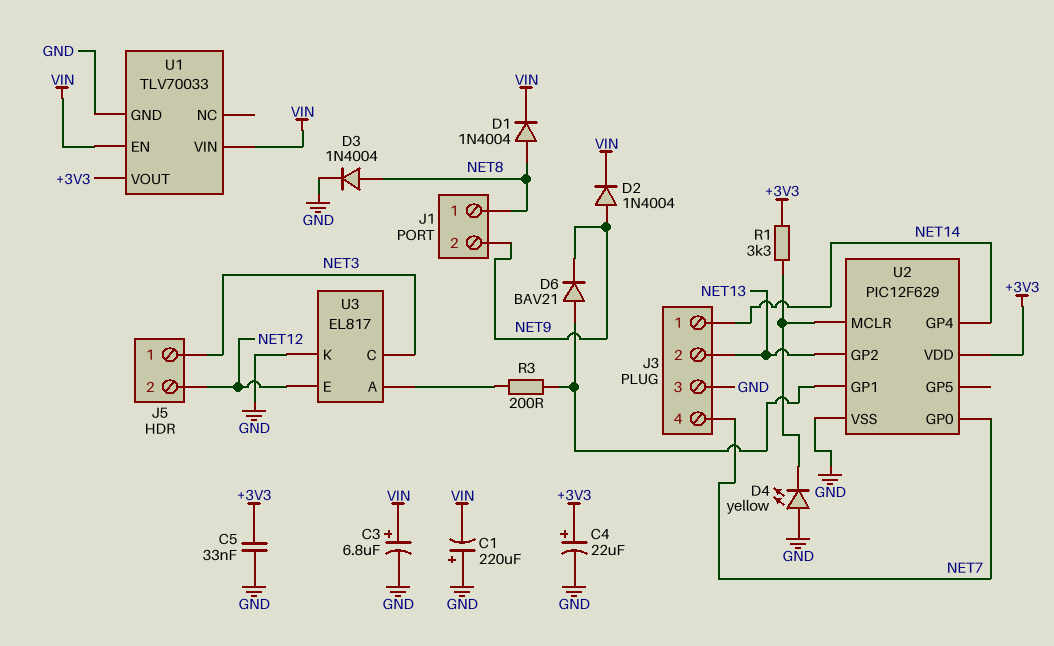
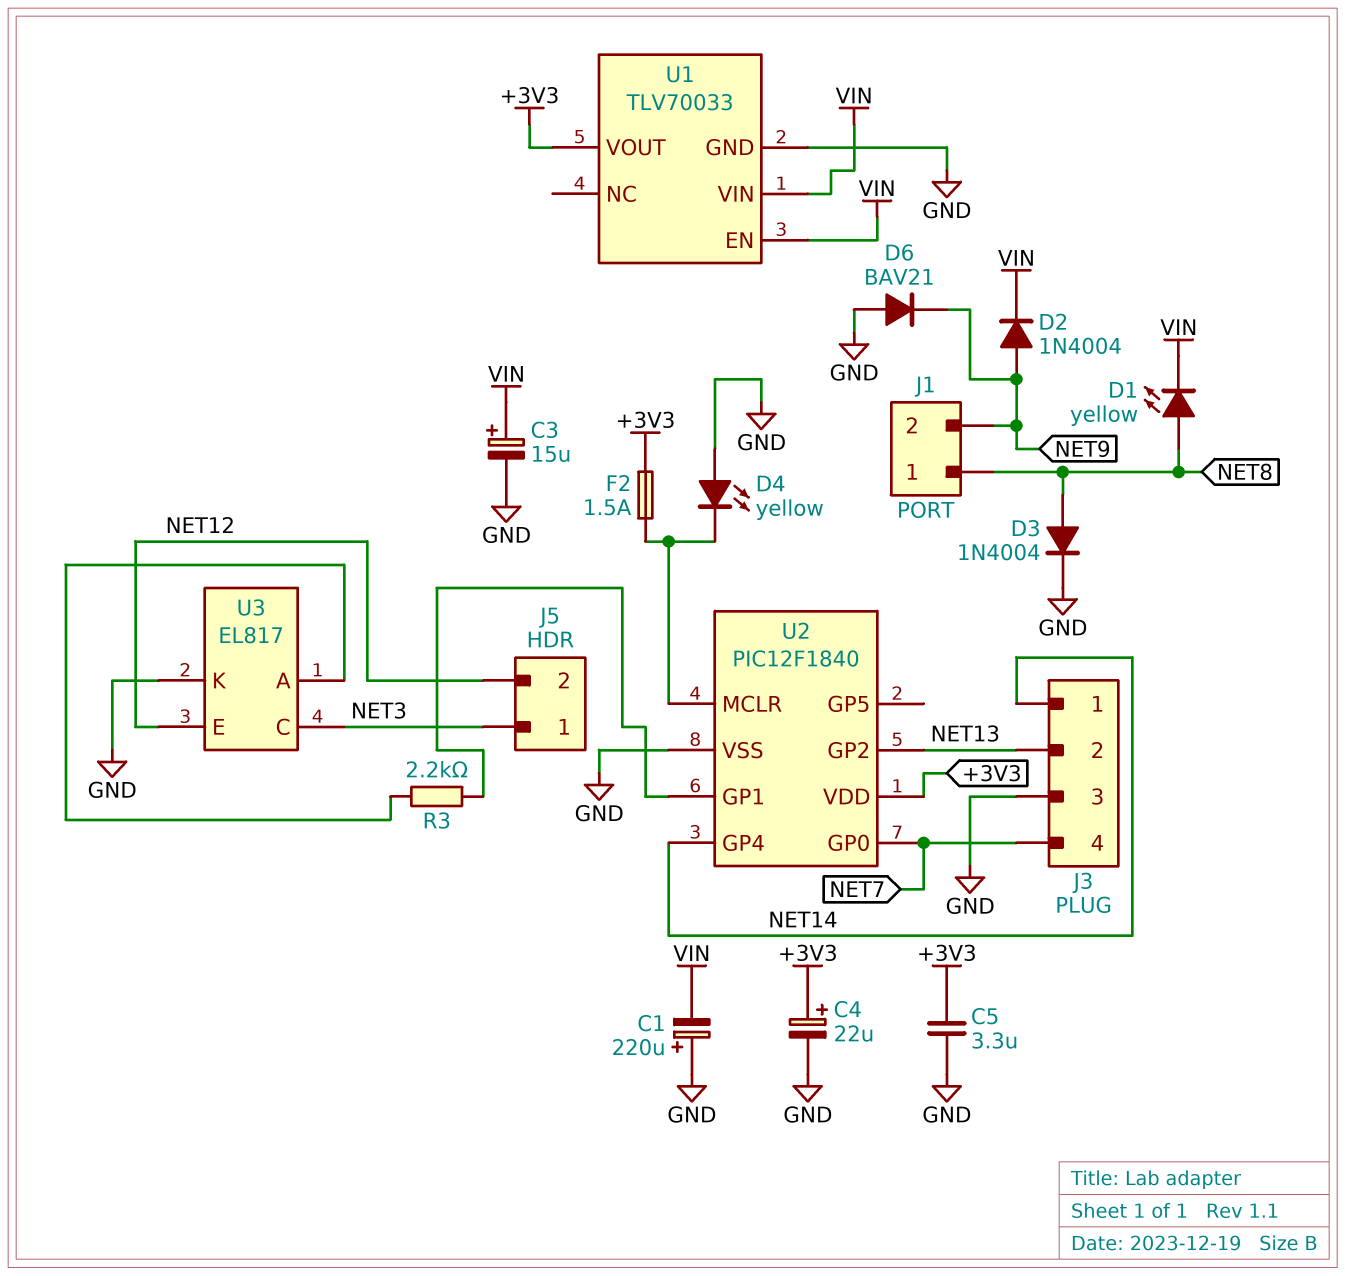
C3: 6.8uF (plus VIN, minus GND) -> 15uF (plus VIN, minus GND)
C5: 33nF (+3V3, GND) -> 3.3uF (+3V3, GND)
D1: diode 1N4004 (A NET8, K VIN) -> LED yellow (A NET8, K VIN)
D6: diode BAV21 (A U2/GP1, K NET9) -> diode BAV21 (A GND, K NET9)
F2: none -> 1.5A (+3V3, U2/MCLR)
R1: 3.3k (+3V3, U2/MCLR) -> none
R3: 200 (U2/GP1, U3/A) -> 2.2k (U2/GP1, U3/A)
U2: PIC12F629 -> PIC12F1840

